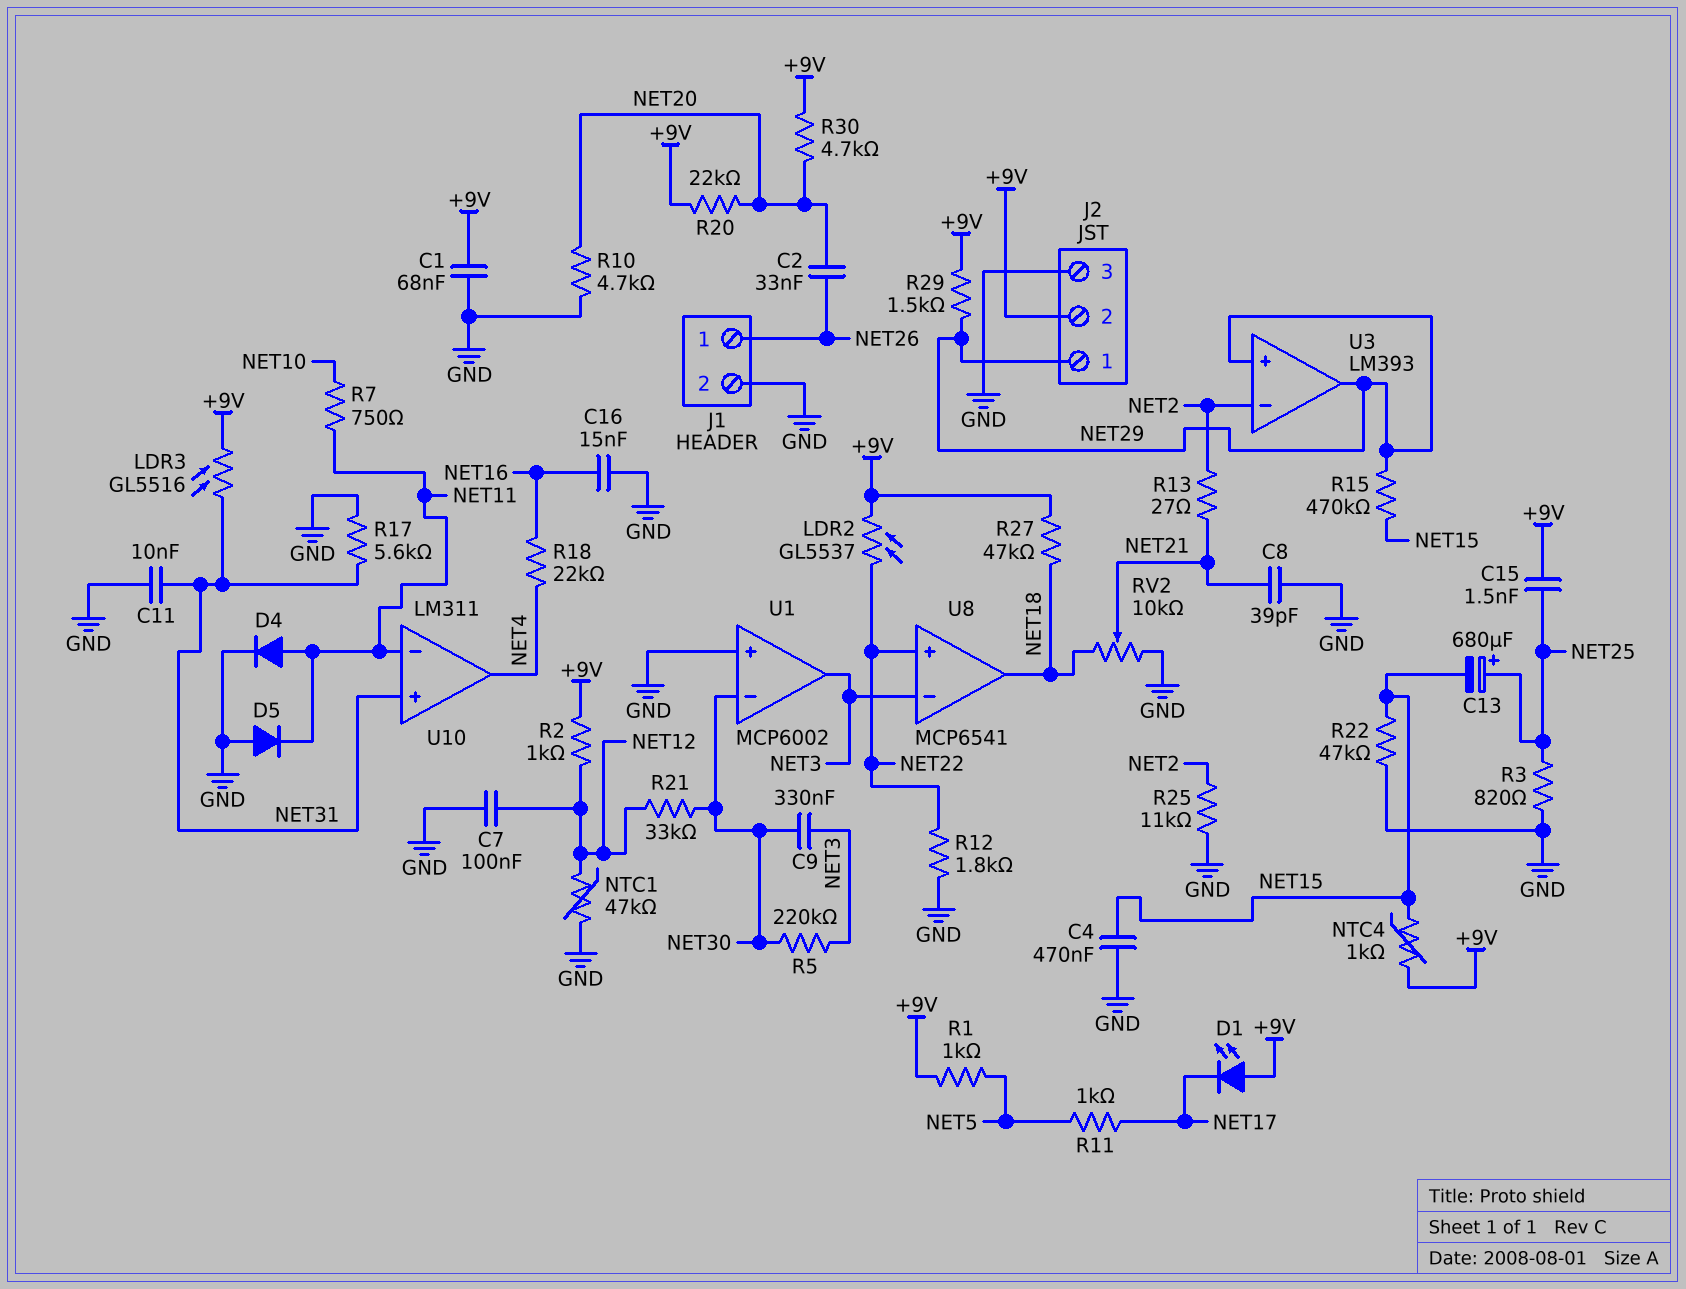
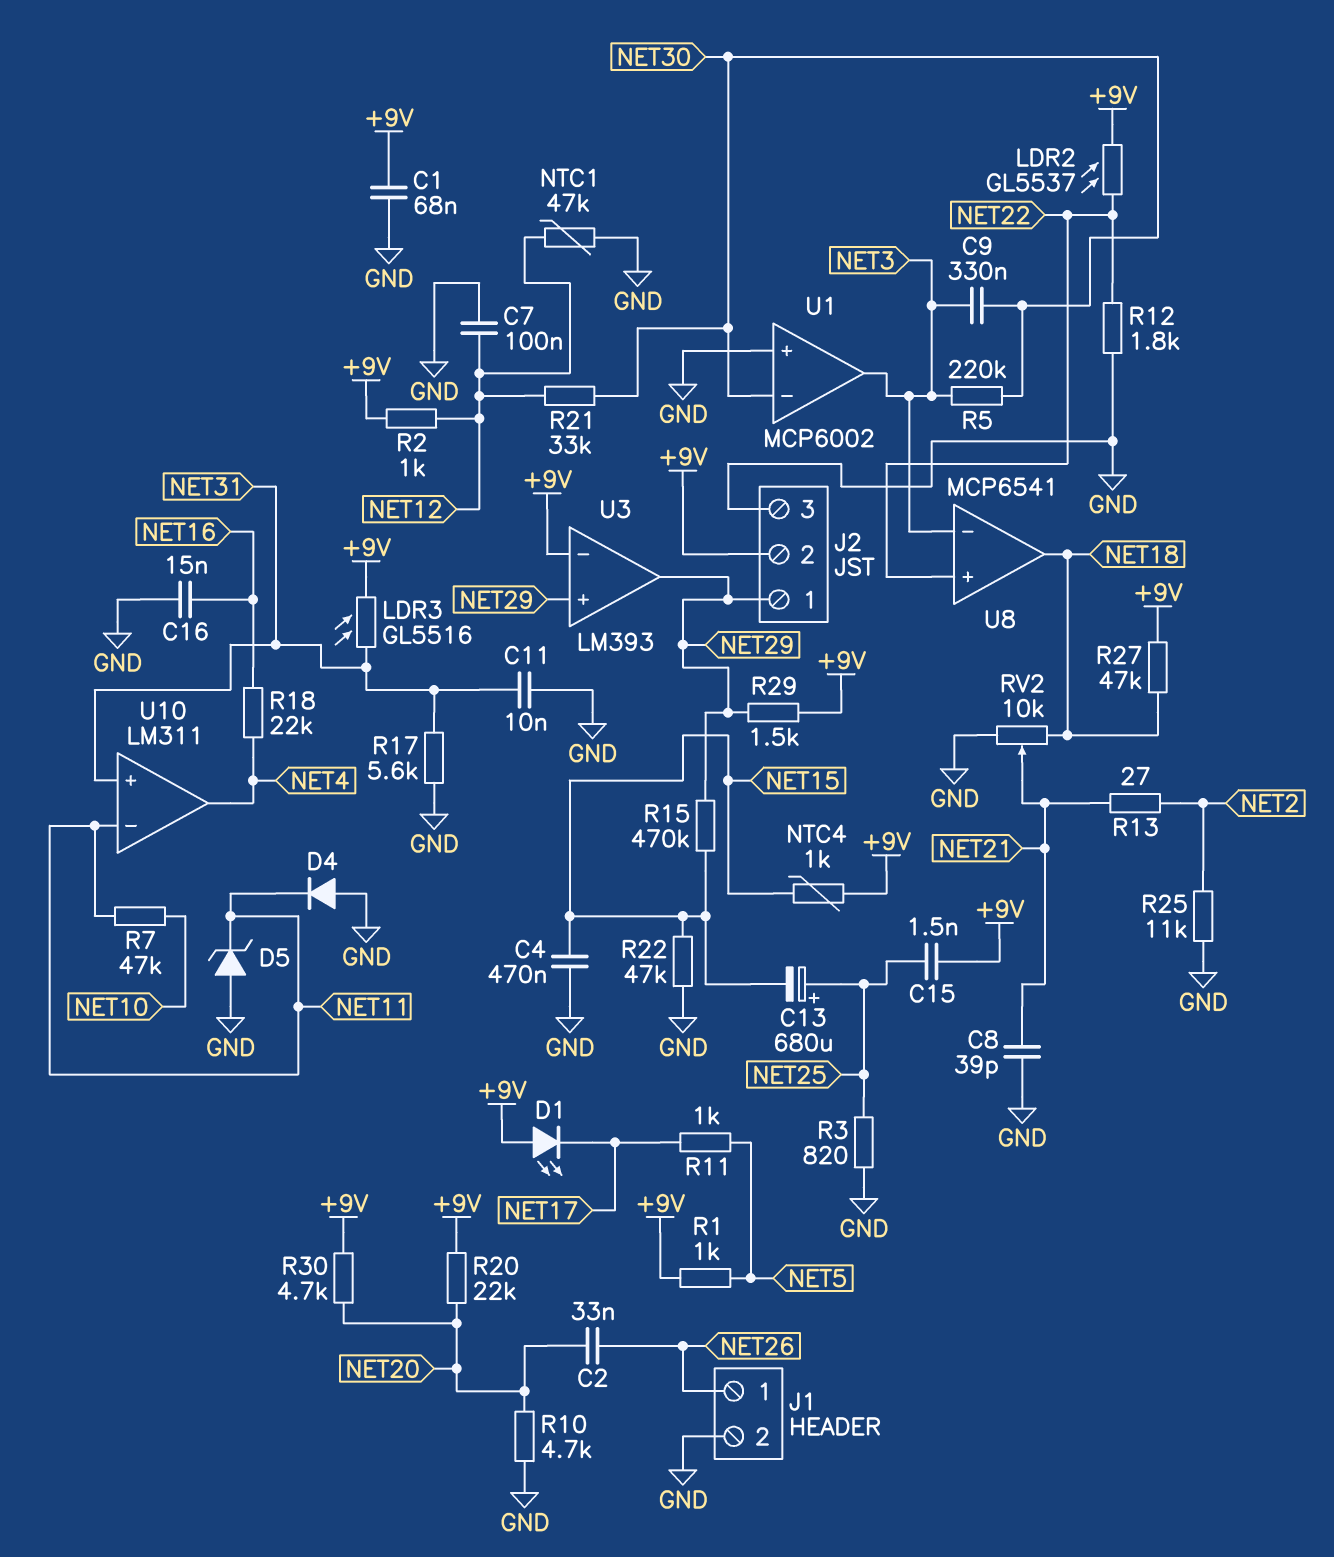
D4: diode (A NET11, K GND) -> diode (A GND, K NET11)
D5: diode (A GND, K NET11) -> zener (A GND, K NET11)
R7: 750 (NET10, NET11) -> 47k (NET10, NET11)
U3 pin in-: NET2 -> +9V

